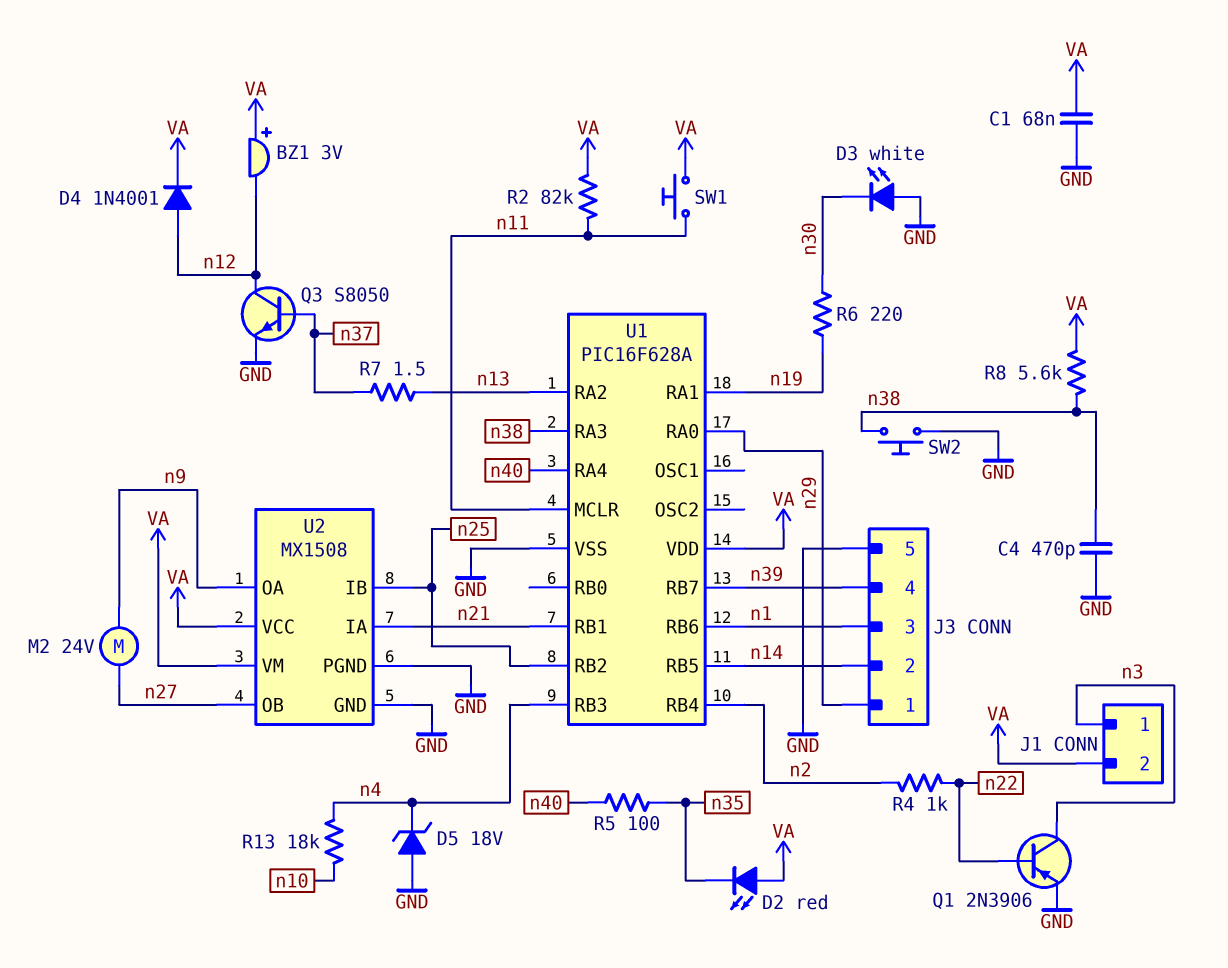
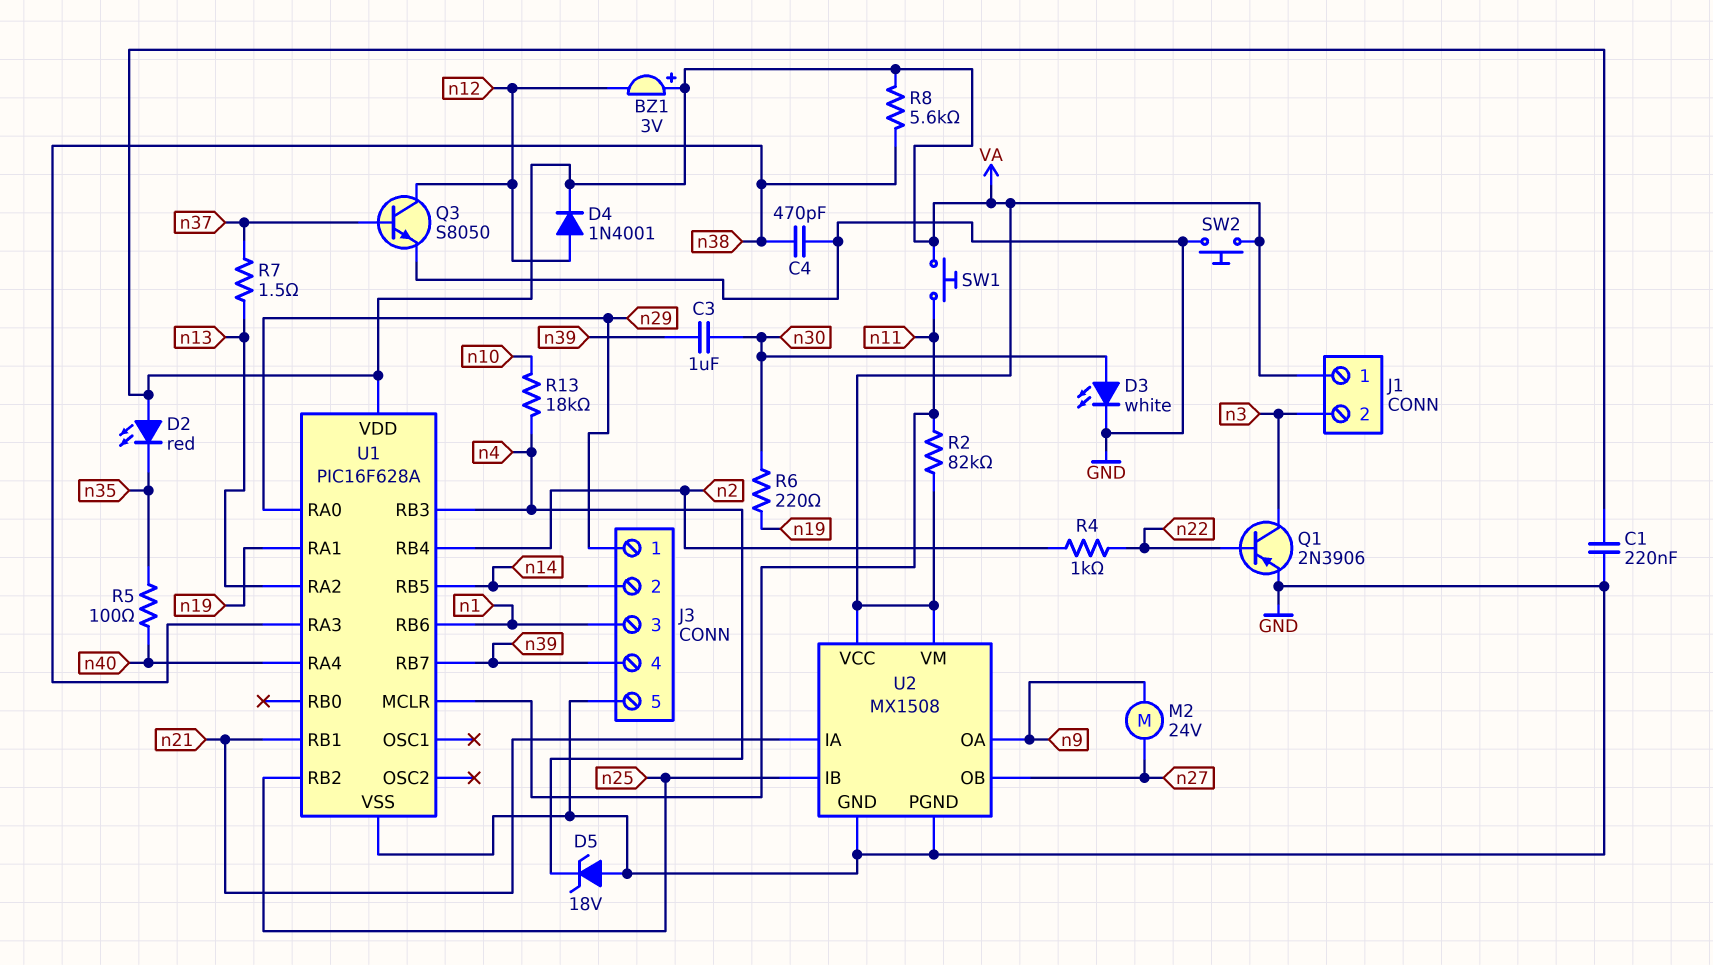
C1: 68nF (GND, VA) -> 220nF (GND, VA)
C3: none -> 1uF (n30, n39)
D3: LED white (A GND, K n30) -> LED white (A n30, K GND)
J1 pin 1: n3 -> VA
J1 pin 2: VA -> n3
SW2: button (GND, n38) -> button (GND, VA)

